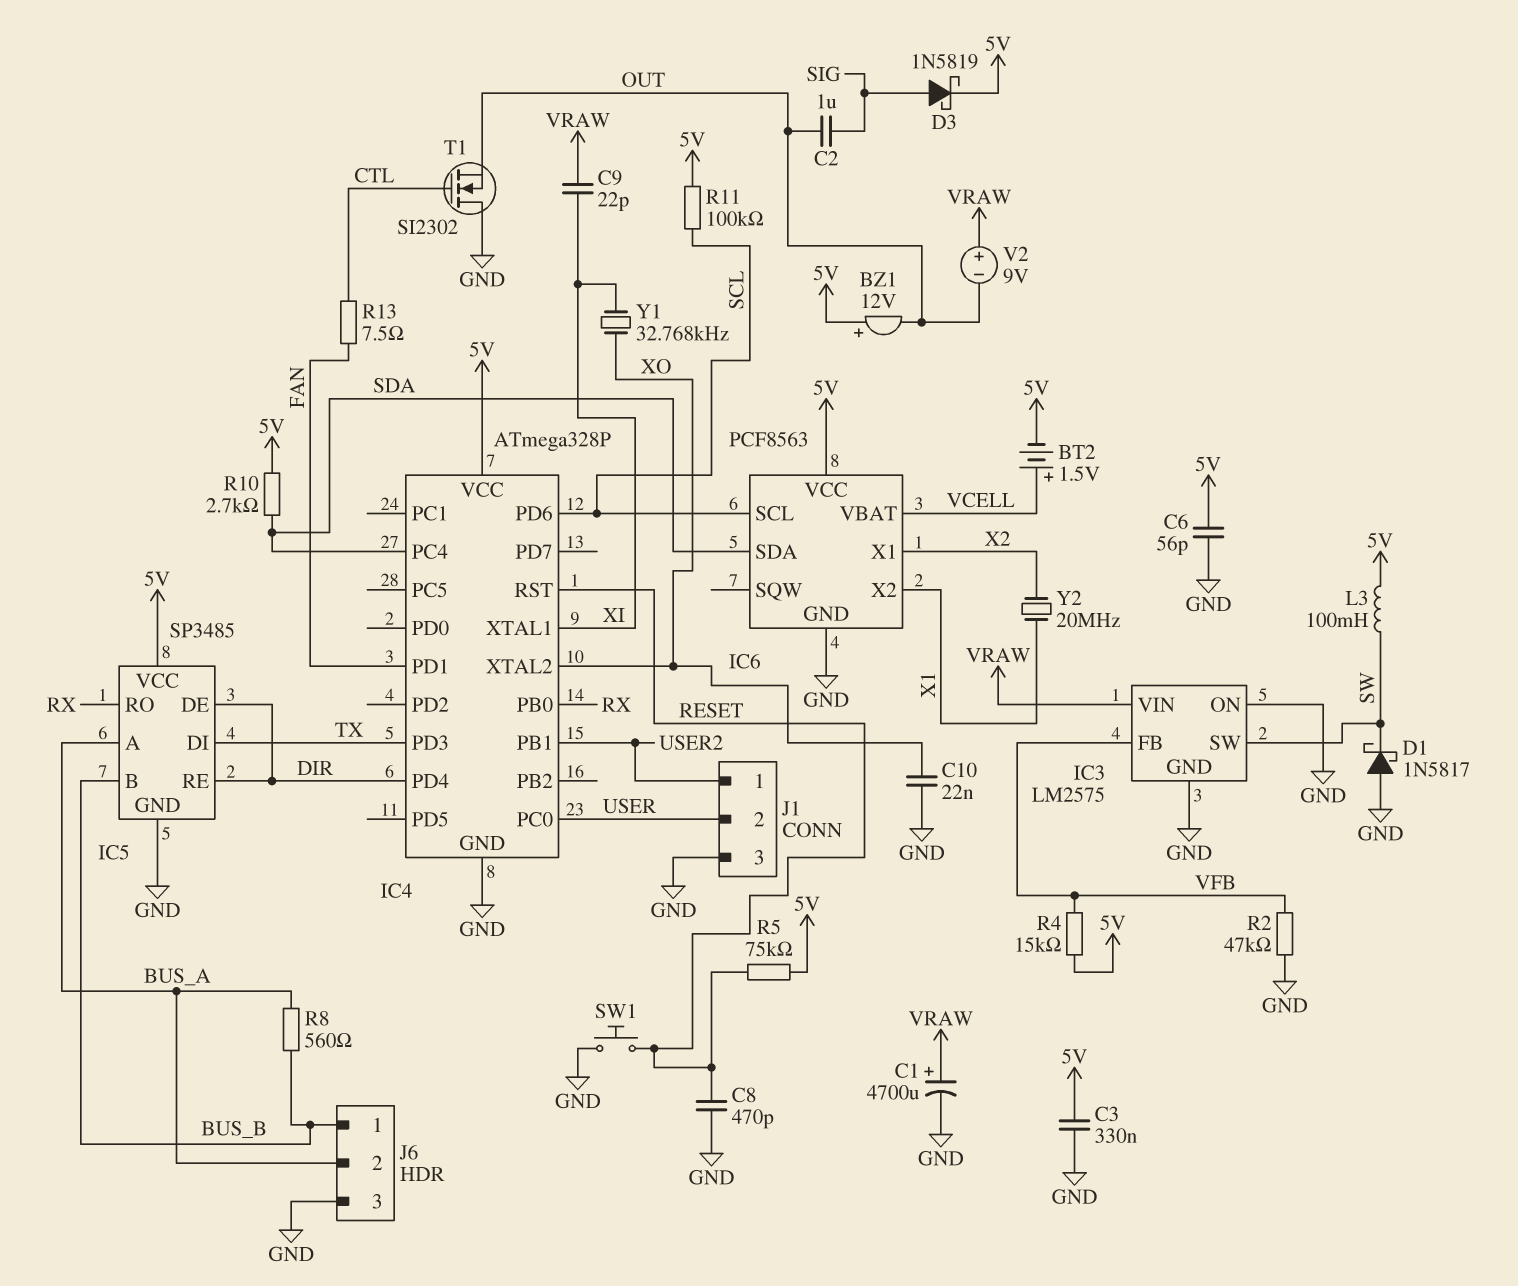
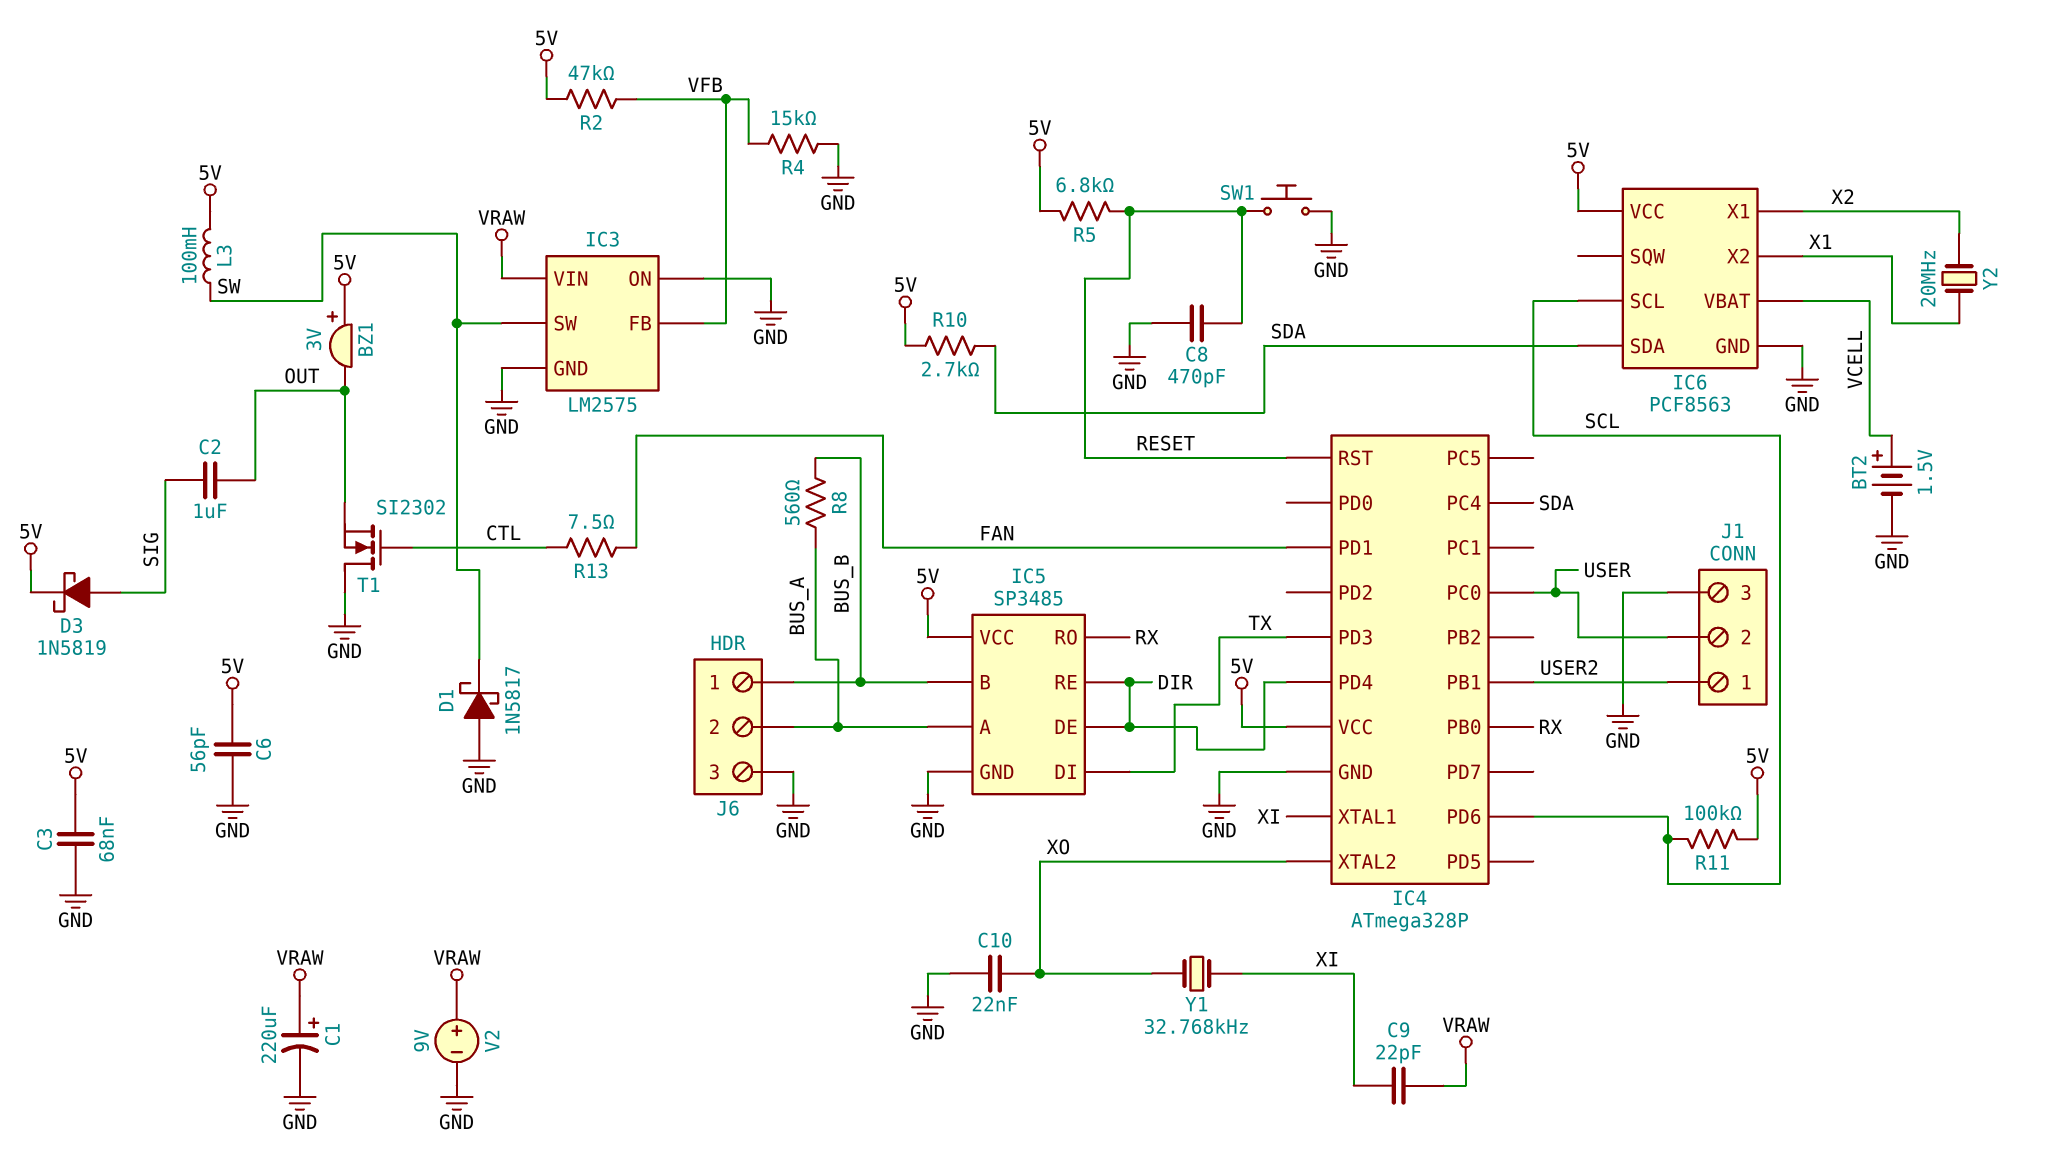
BT2: 1.5V (plus VCELL, minus 5V) -> 1.5V (plus VCELL, minus GND)
BZ1: buzzer 12V (plus 5V, minus OUT) -> buzzer 3V (plus 5V, minus OUT)
C1: 4700uF (plus VRAW, minus GND) -> 220uF (plus VRAW, minus GND)
C3: 330nF (5V, GND) -> 68nF (5V, GND)
R2: 47k (GND, VFB) -> 47k (5V, VFB)
R4: 15k (5V, VFB) -> 15k (GND, VFB)
R5: 75k (5V, RESET) -> 6.8k (5V, RESET)
V2: 9V (plus VRAW, minus OUT) -> 9V (plus VRAW, minus GND)

